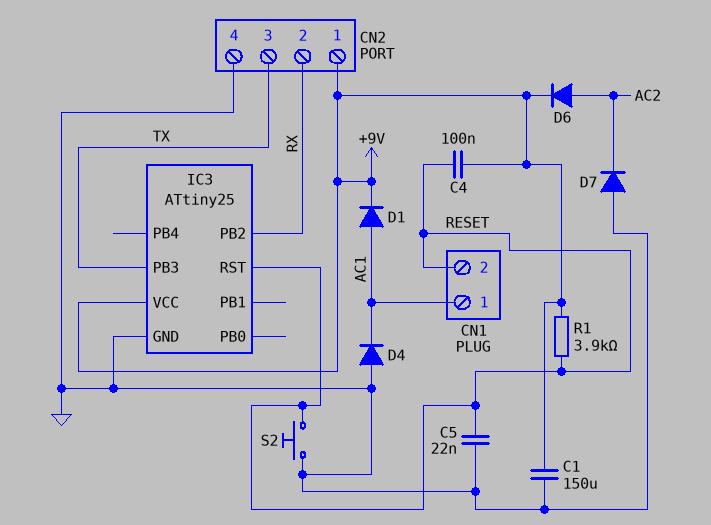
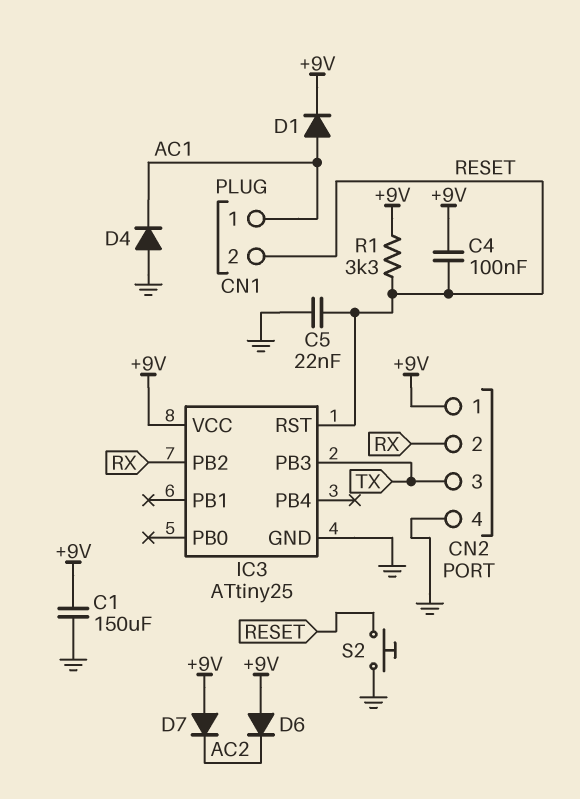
D6: diode (A AC2, K +9V) -> diode (A +9V, K AC2)
D7: diode (A GND, K AC2) -> diode (A +9V, K AC2)
R1: 3.9k (+9V, RESET) -> 3.3k (+9V, RESET)

